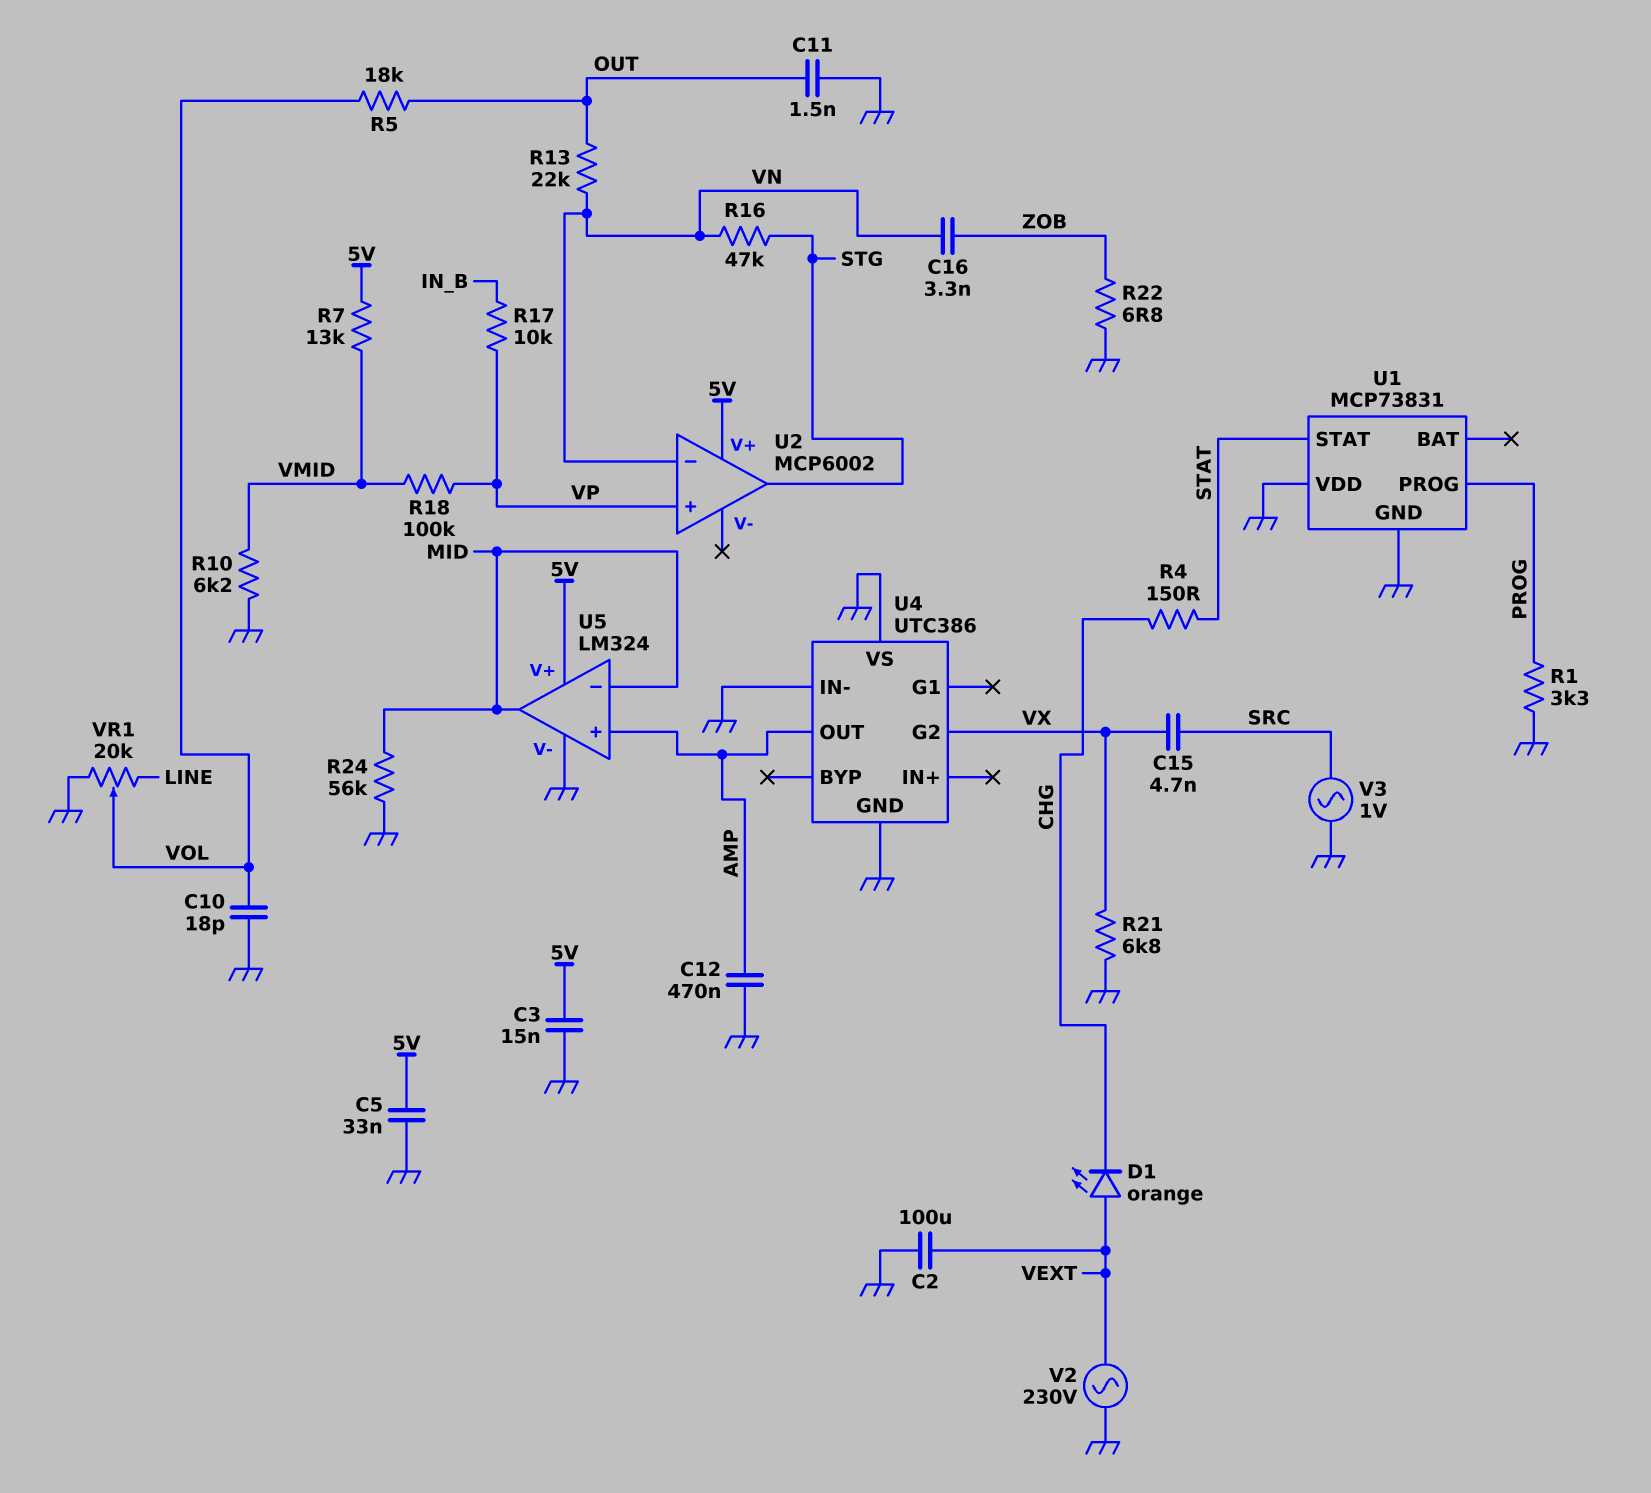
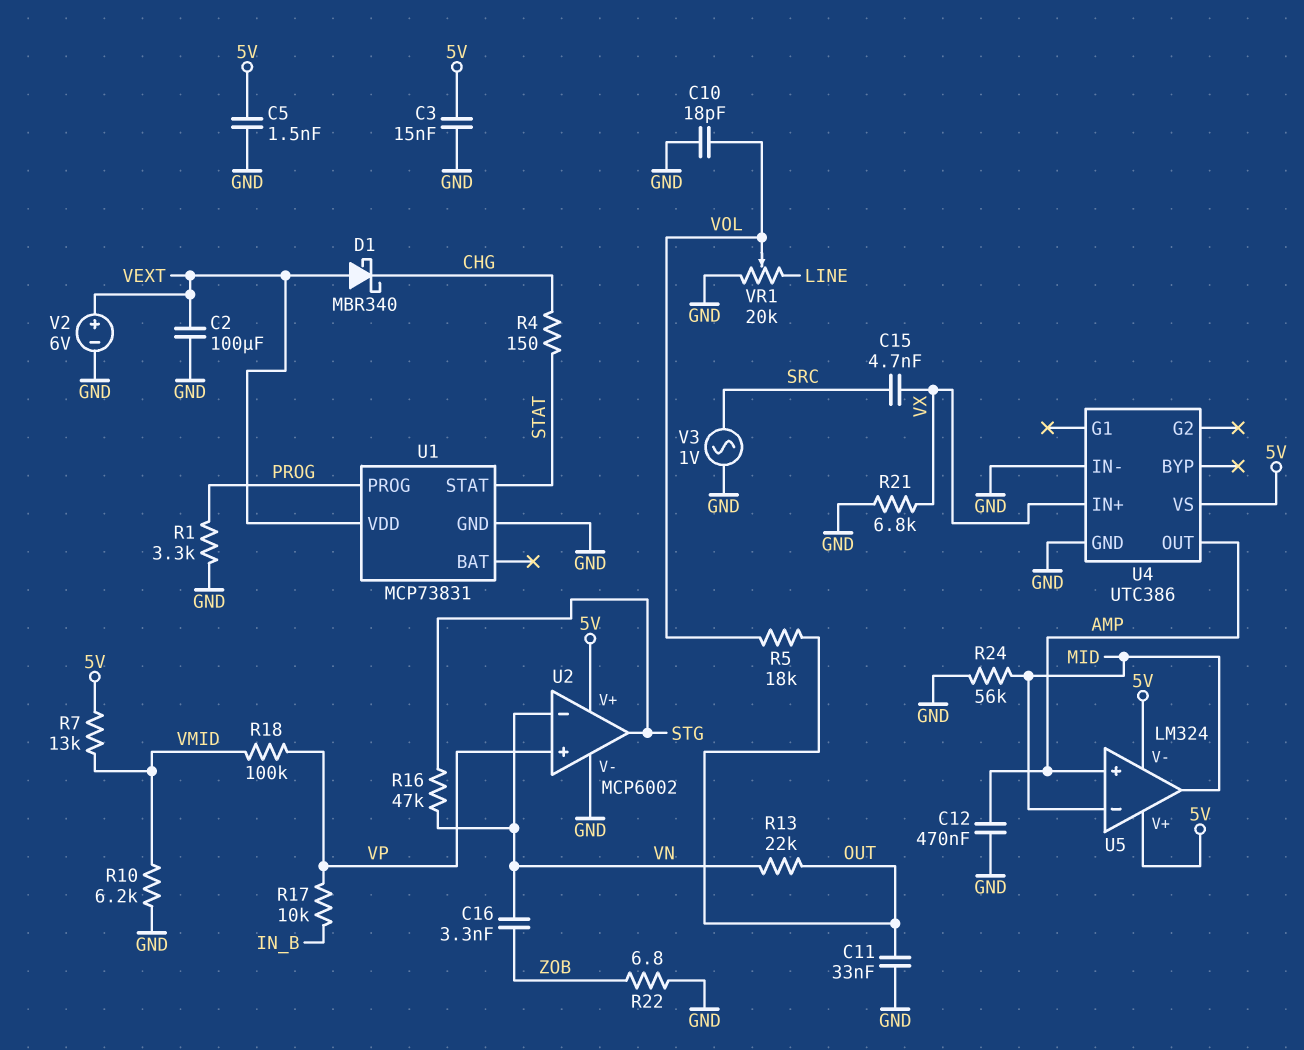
C5: 33nF (5V, GND) -> 1.5nF (5V, GND)
C11: 1.5nF (GND, OUT) -> 33nF (GND, OUT)
D1: LED orange (A VEXT, K CHG) -> schottky MBR340 (A VEXT, K CHG)
U1 pin VDD: GND -> VEXT
U2 pin V-: none -> GND
U4 pin G2: VX -> none
U4 pin IN+: none -> VX
U4 pin VS: GND -> 5V
U5 pin V-: GND -> 5V
V2: AC 230V (GND, VEXT) -> 6V (plus VEXT, minus GND)

